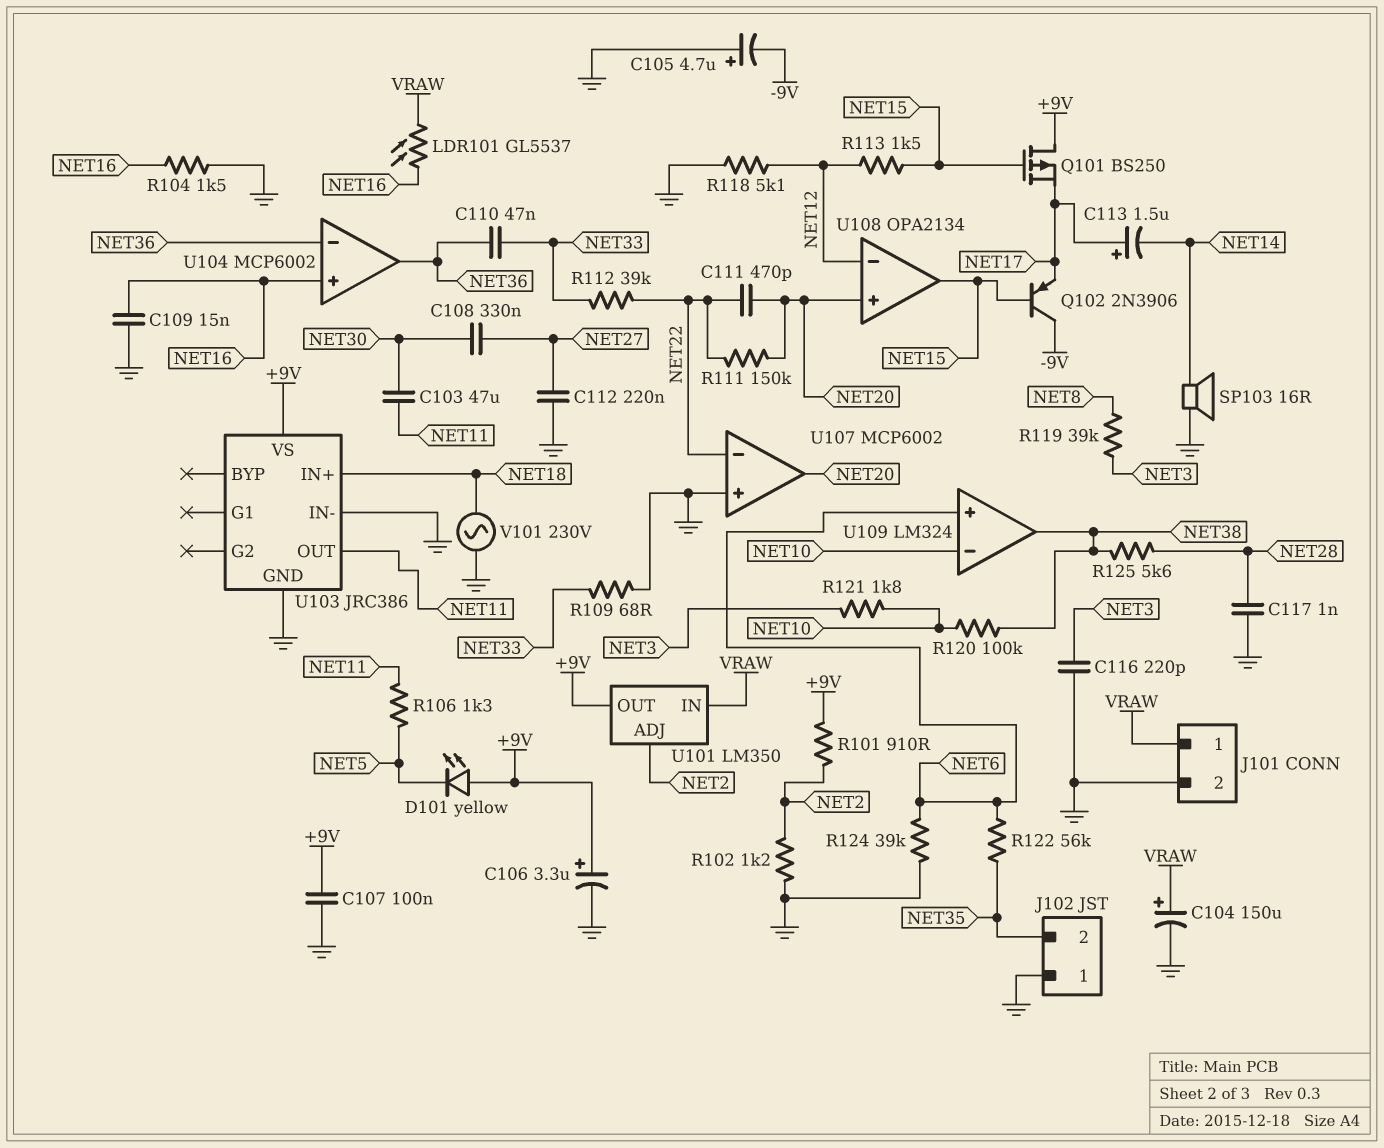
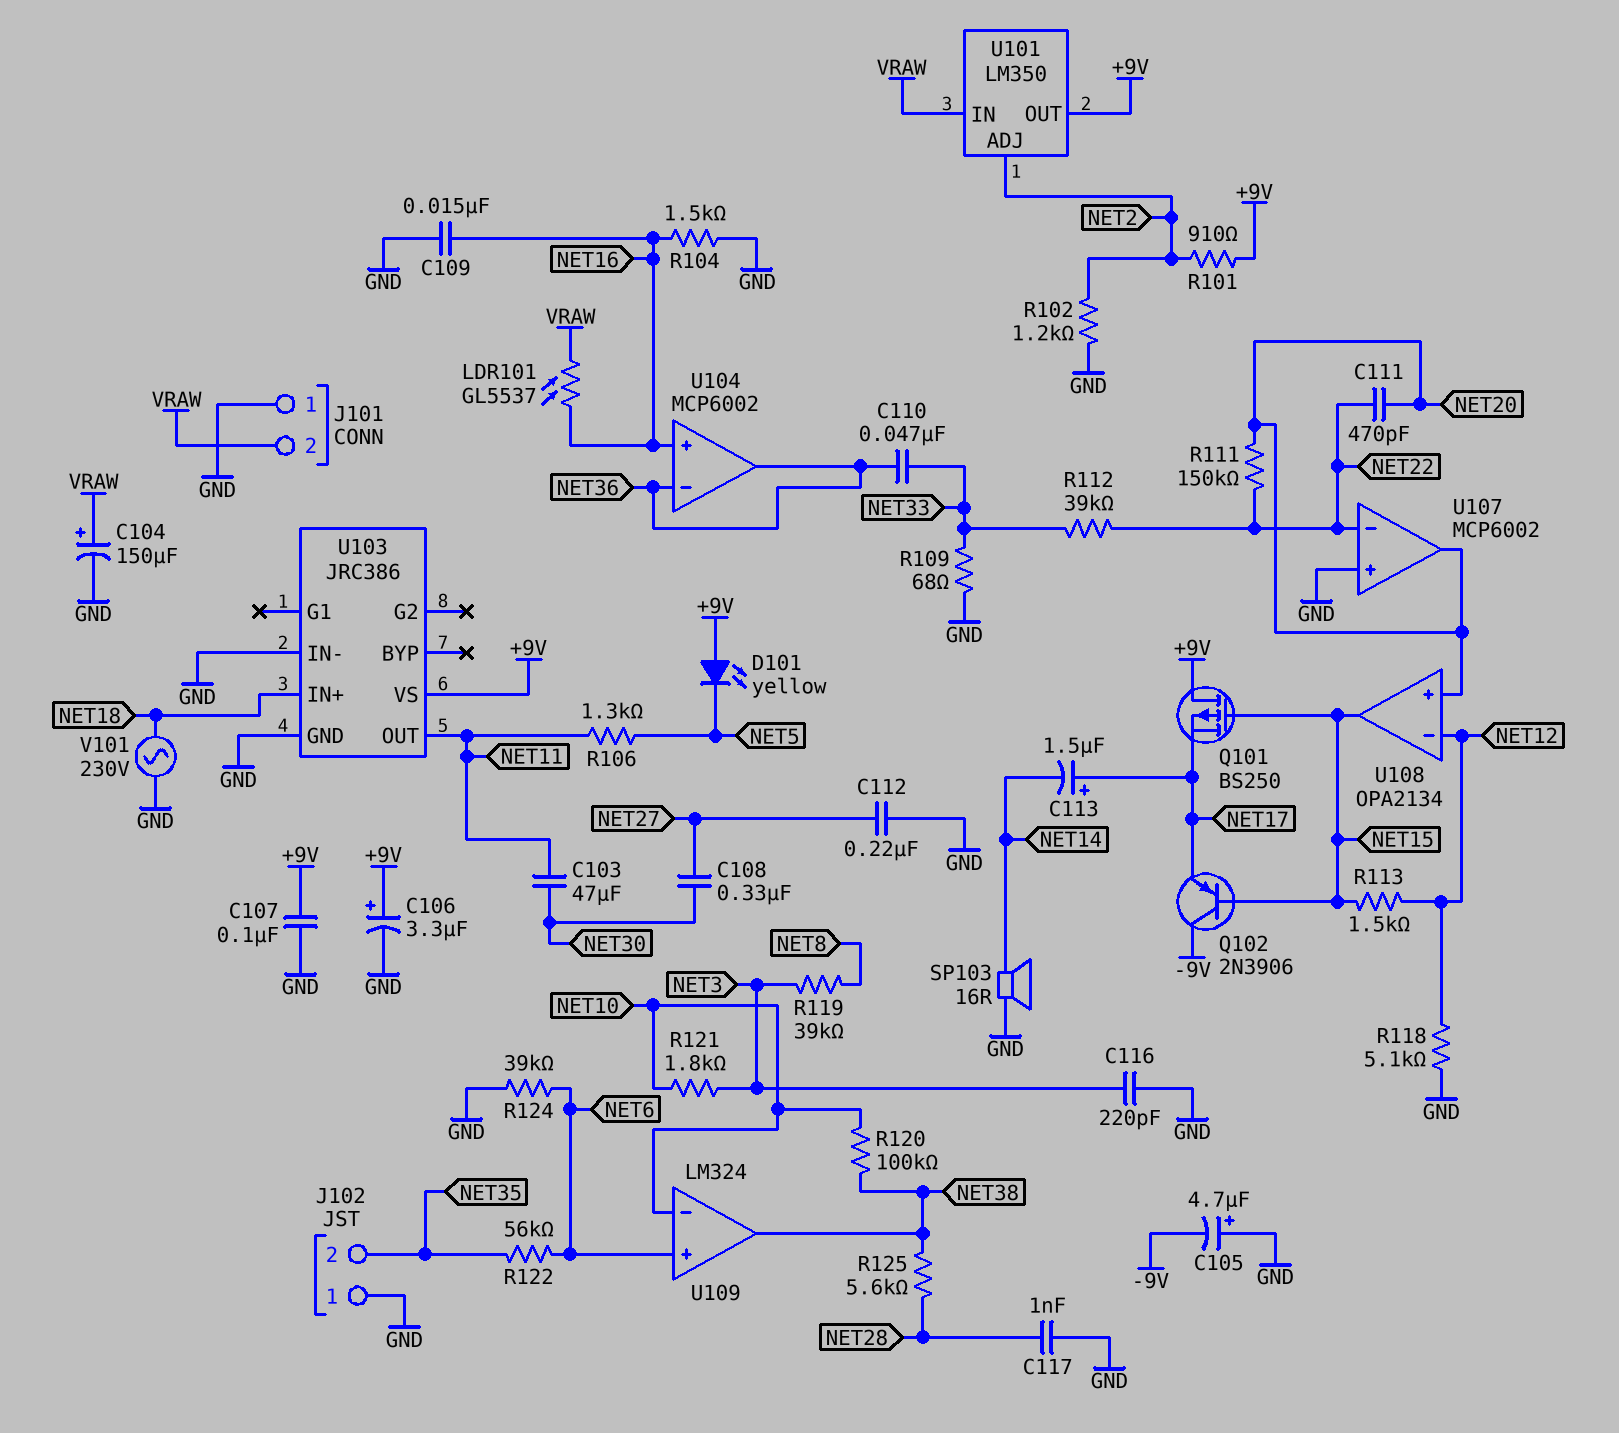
J101 pin 1: VRAW -> GND
J101 pin 2: GND -> VRAW

